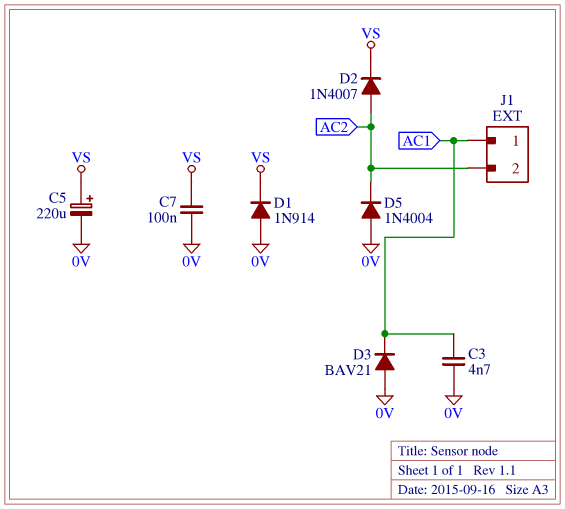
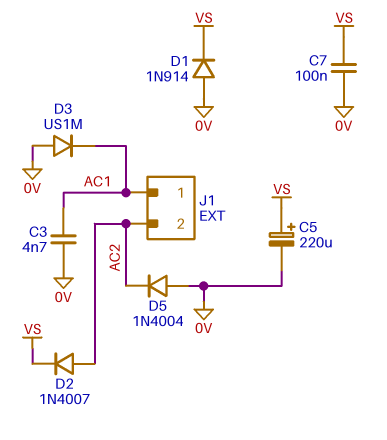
D3: diode BAV21 (A 0V, K AC1) -> diode US1M (A 0V, K AC1)

